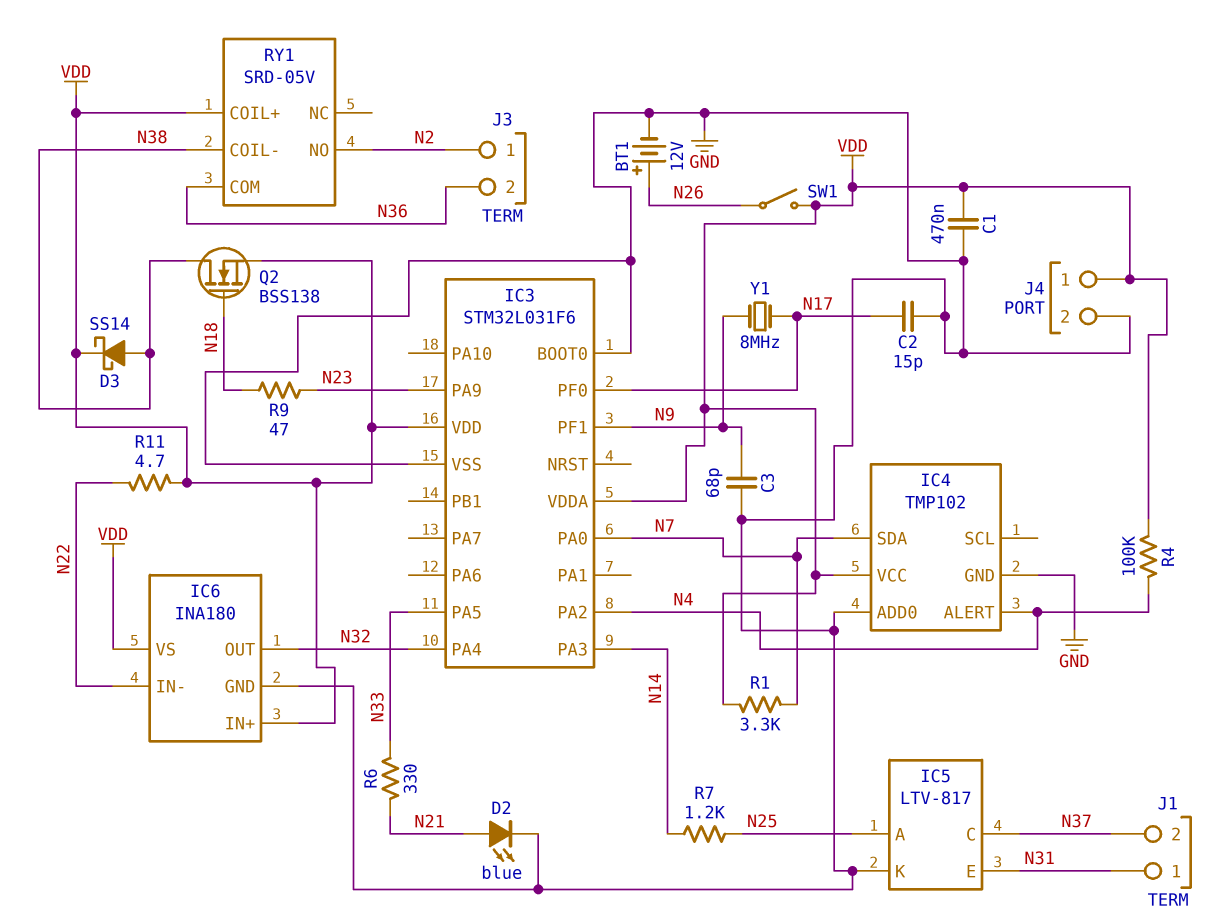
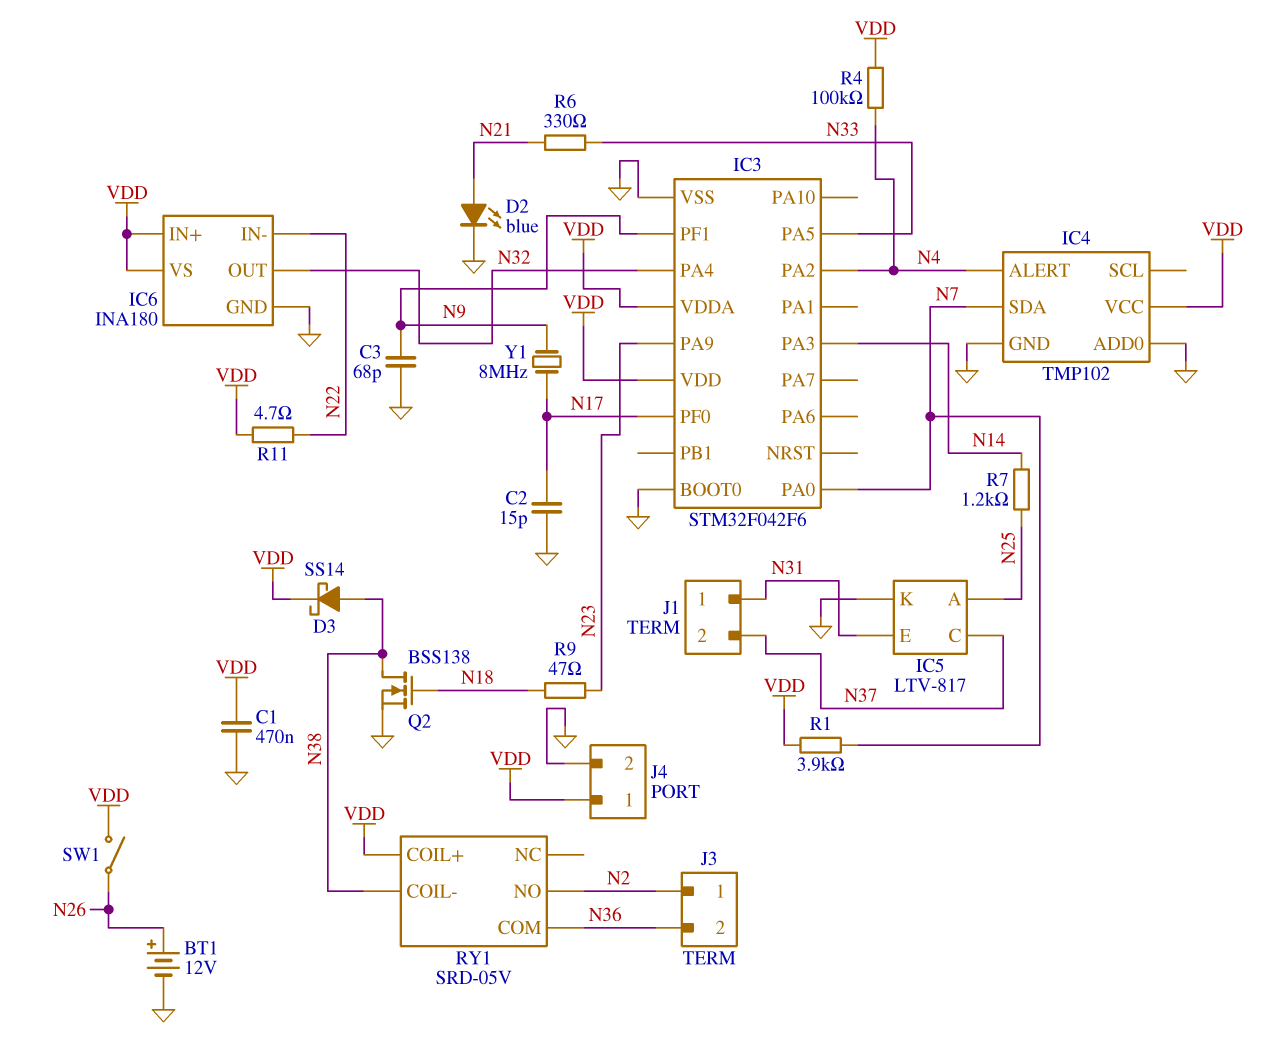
IC3: STM32L031F6 -> STM32F042F6
Q2: NMOS BSS138 (G N18, D N38, S VDD) -> NMOS BSS138 (G N18, D N38, S GND)
R1: 3.3k (N7, VDD) -> 3.9k (N7, VDD)

